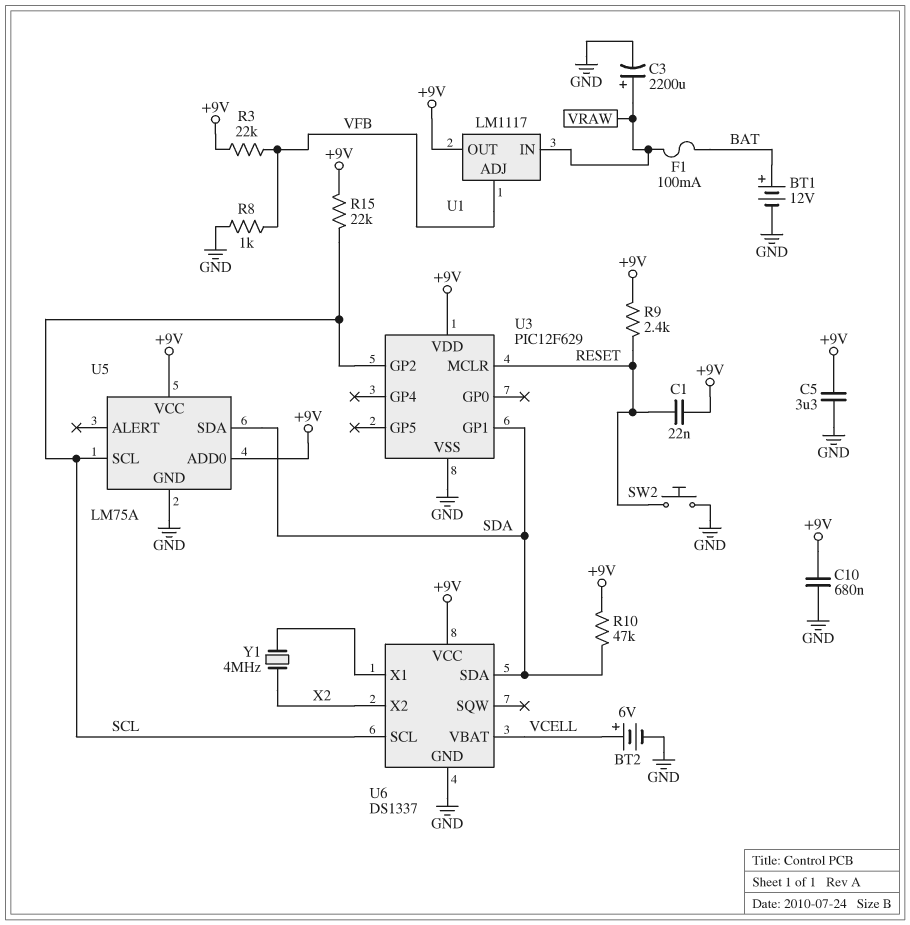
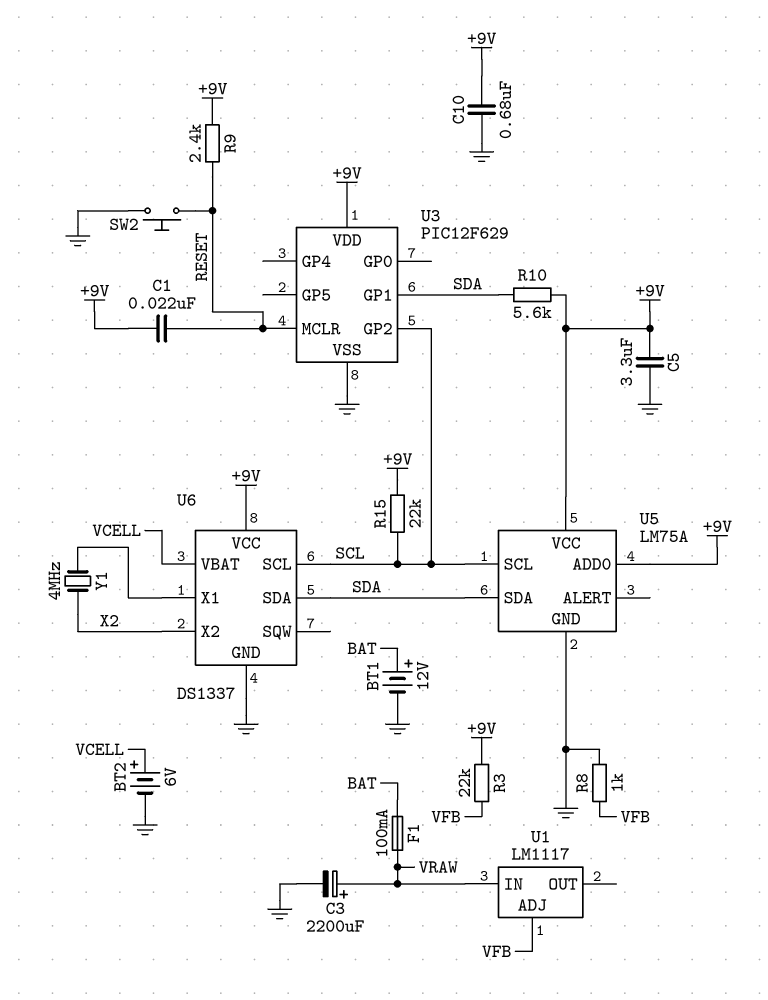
R10: 47k (+9V, SDA) -> 5.6k (+9V, SDA)
U1 pin OUT: +9V -> none

